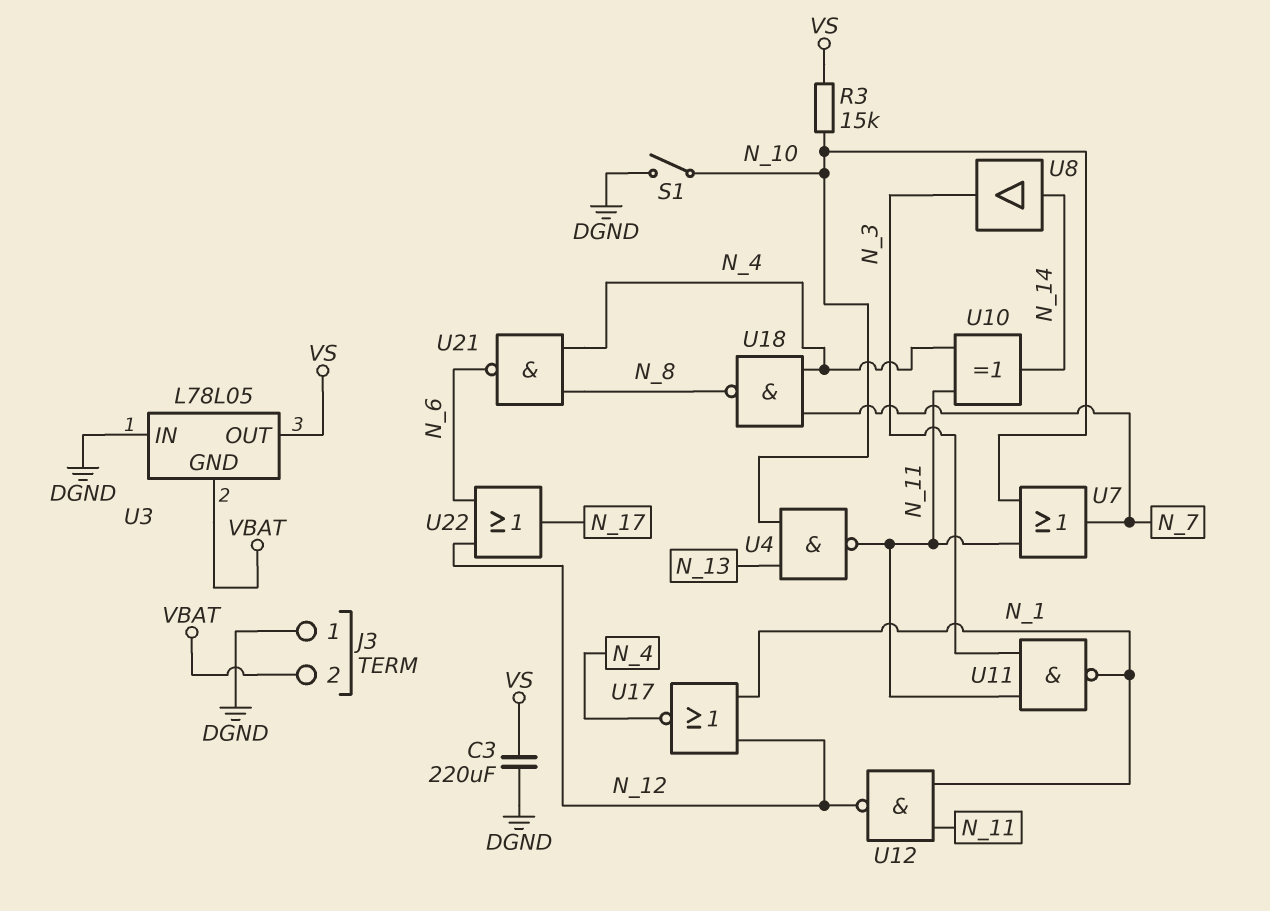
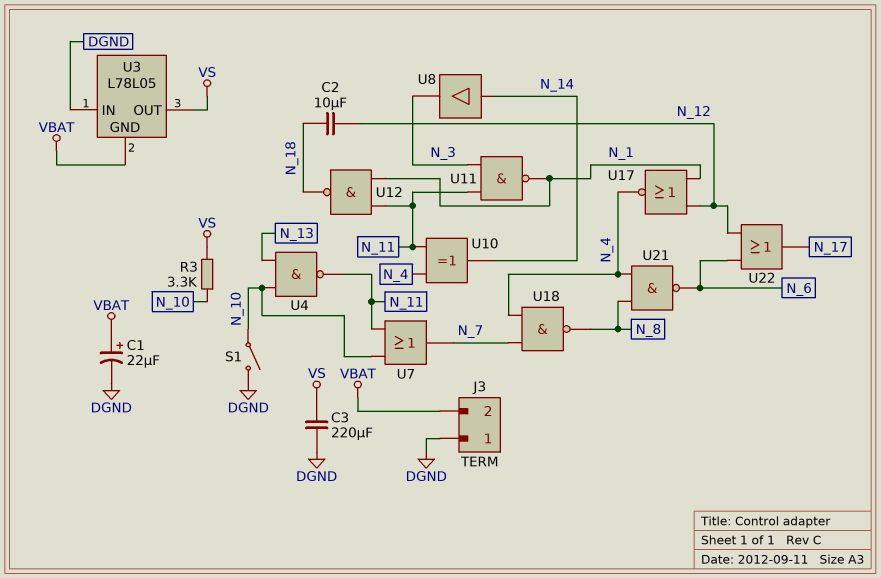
C1: none -> 22uF (plus VBAT, minus DGND)
C2: none -> 10uF (N_12, N_18)
R3: 15k (N_10, VS) -> 3.3k (N_10, VS)
U12: NAND (in N_1, in N_11, out N_12) -> NAND (in N_1, in N_11, out N_18)

